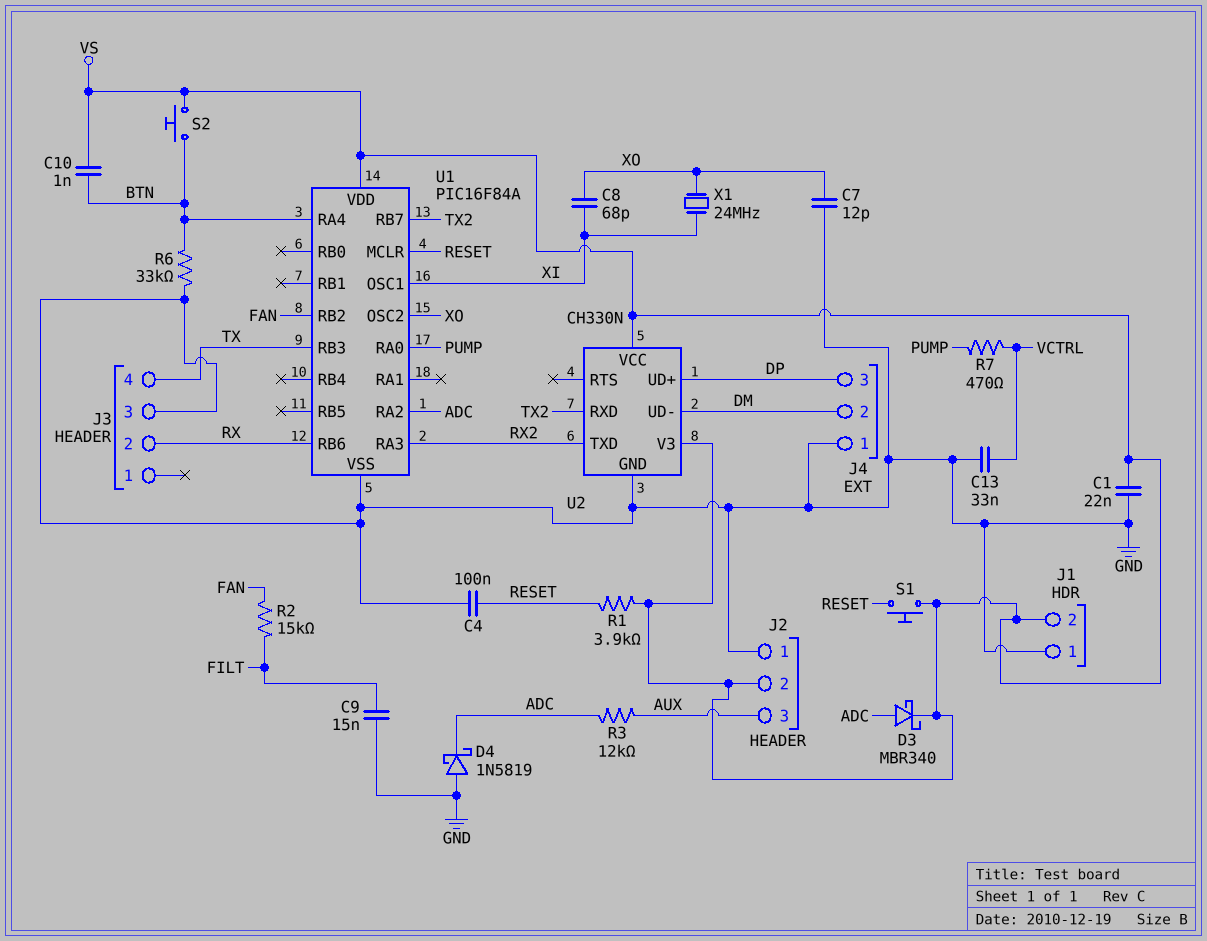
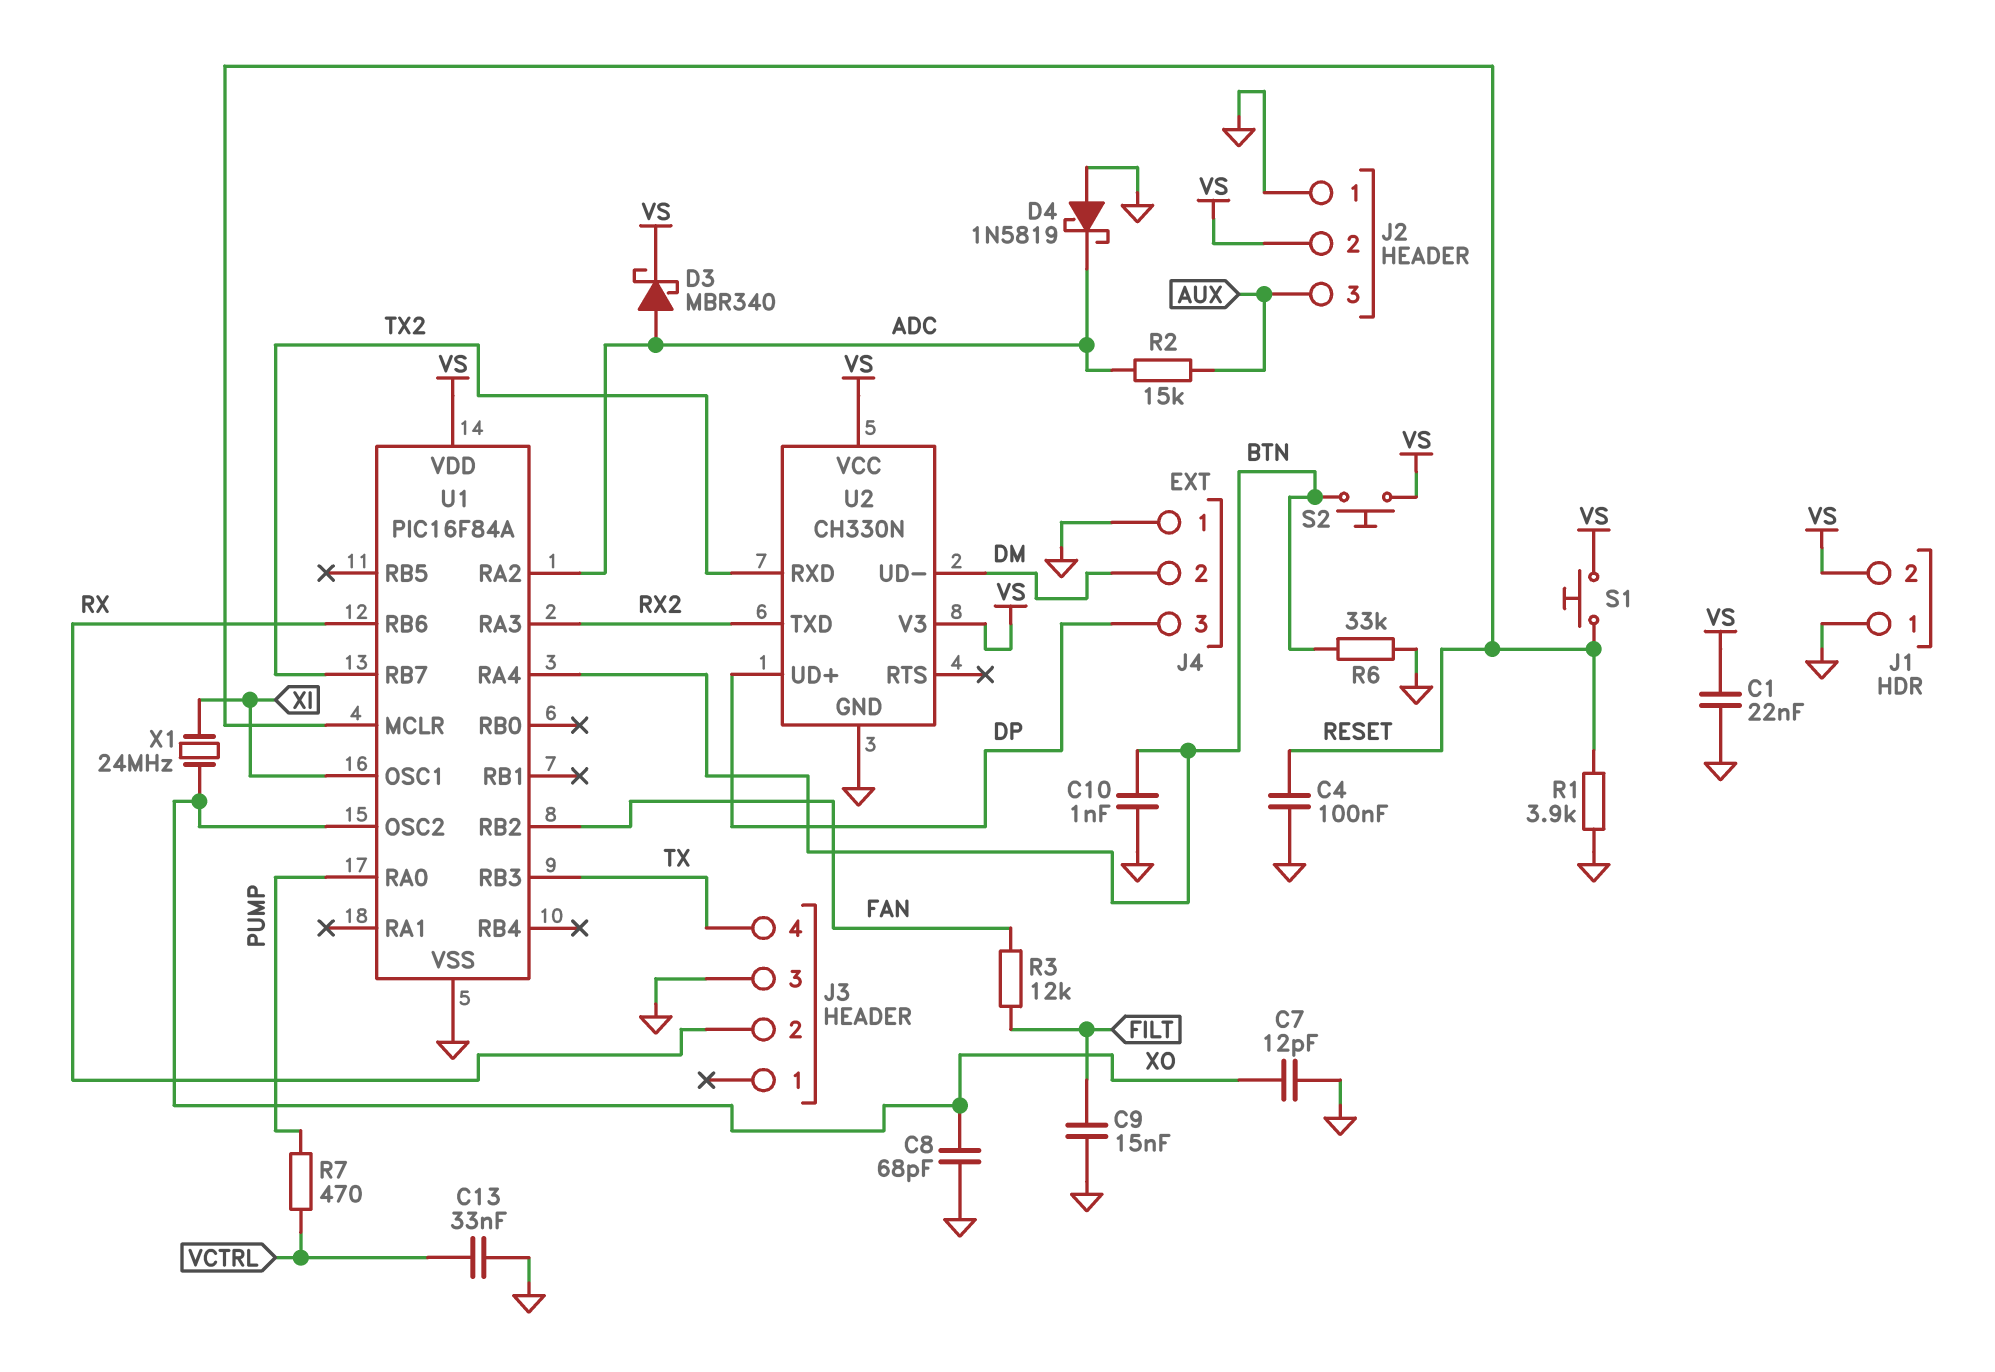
C8: 68pF (XI, XO) -> 68pF (GND, XO)
C10: 1nF (BTN, VS) -> 1nF (BTN, GND)
R1: 3.9k (RESET, VS) -> 3.9k (GND, RESET)
R2: 15k (FAN, FILT) -> 15k (ADC, AUX)
R3: 12k (ADC, AUX) -> 12k (FAN, FILT)

